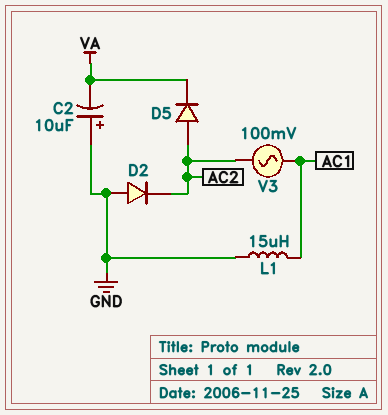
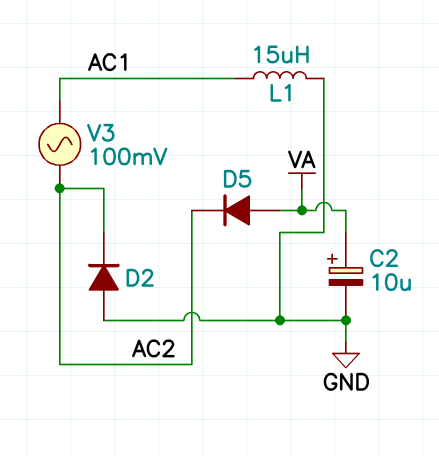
C2: 10uF (plus GND, minus VA) -> 10uF (plus VA, minus GND)
D5: diode (A AC2, K VA) -> diode (A VA, K AC2)

